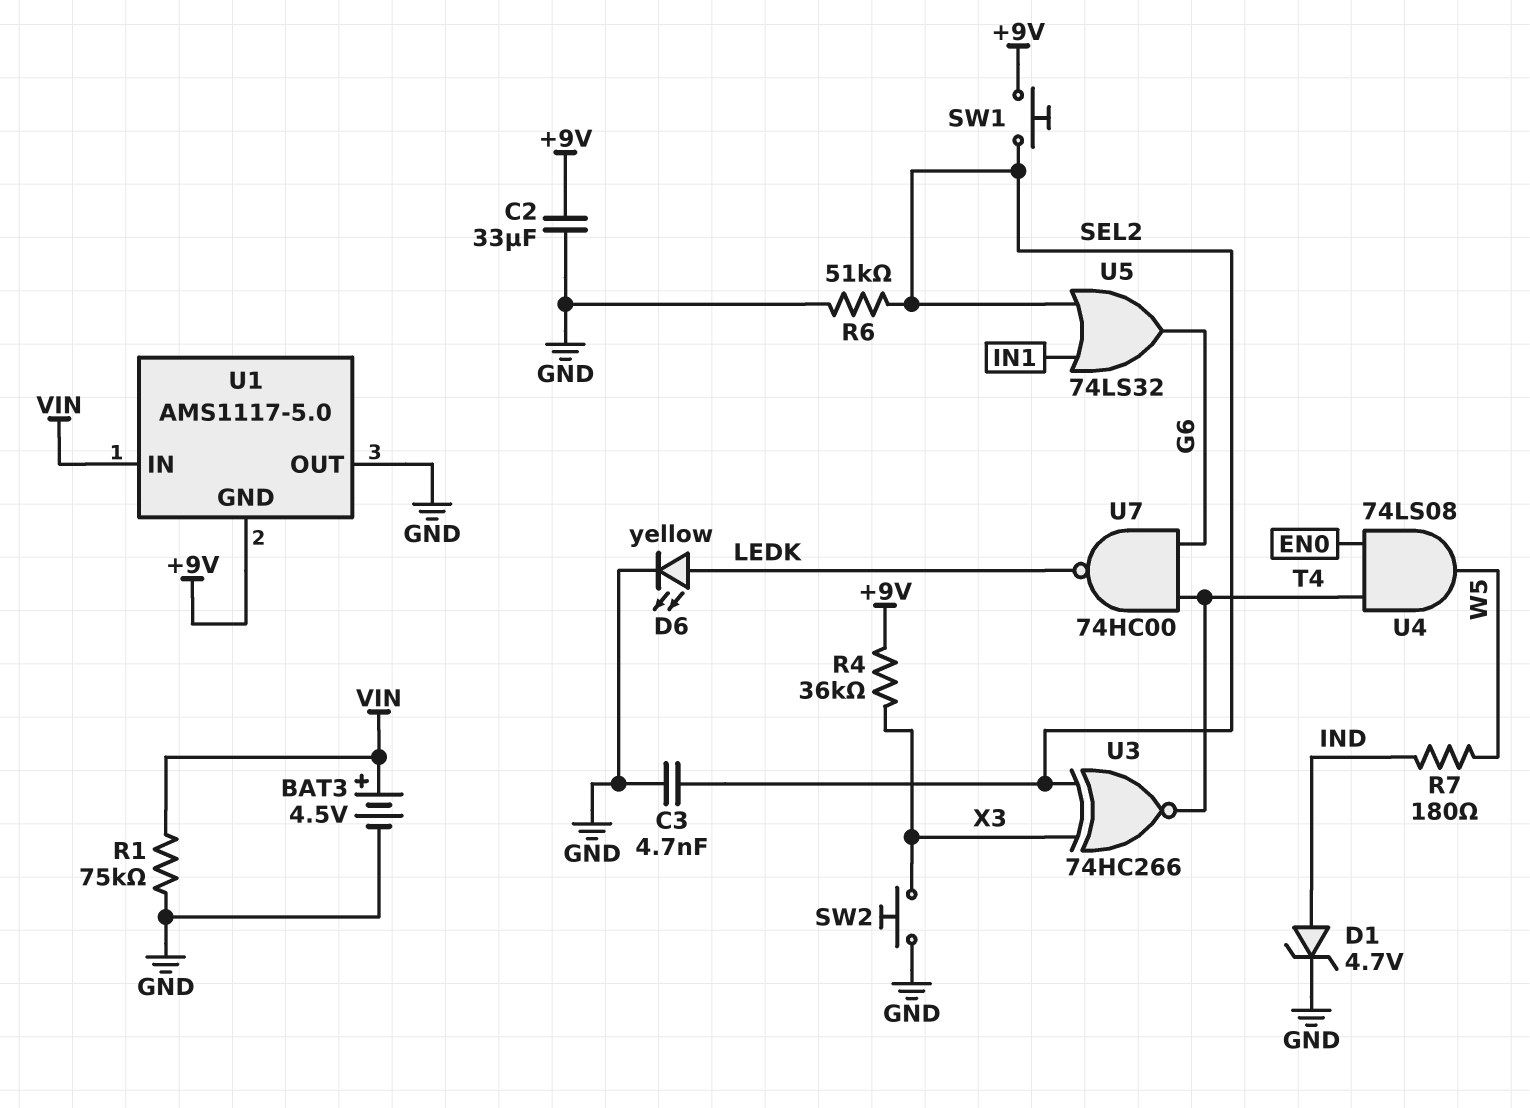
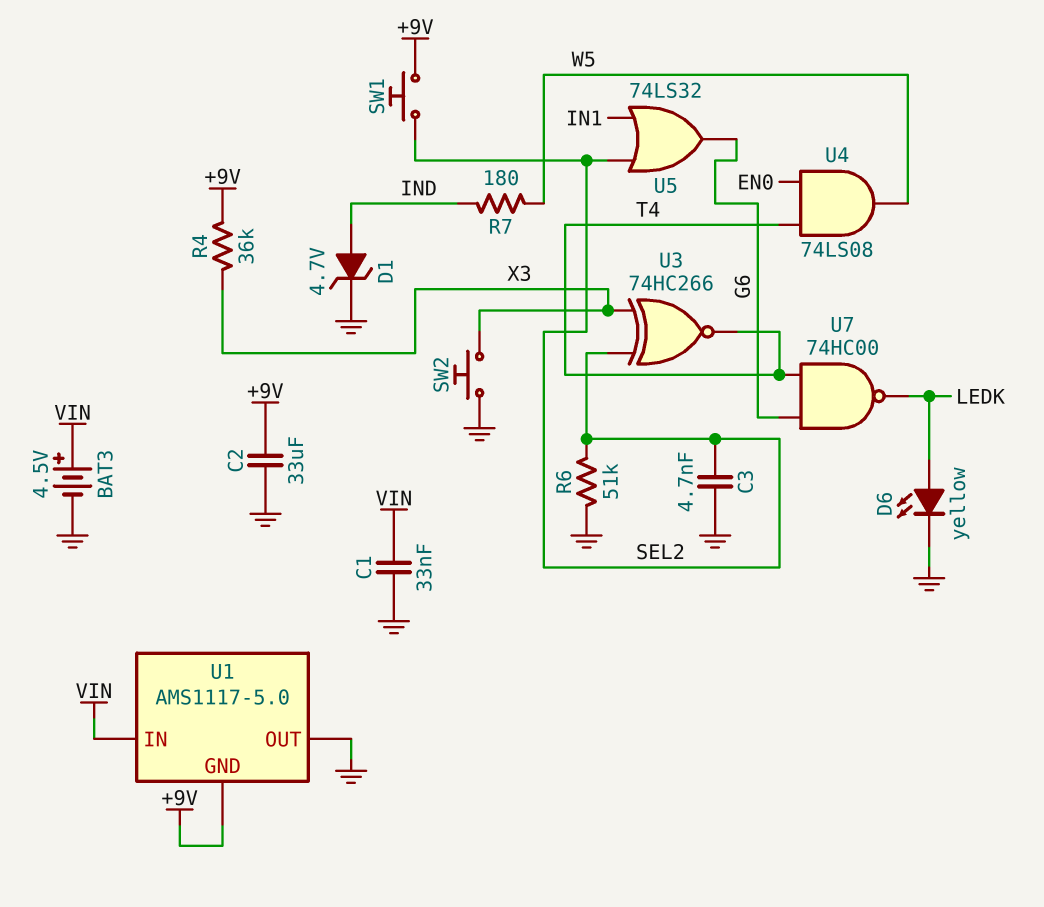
C1: none -> 33nF (GND, VIN)
R1: 75k (GND, VIN) -> none

